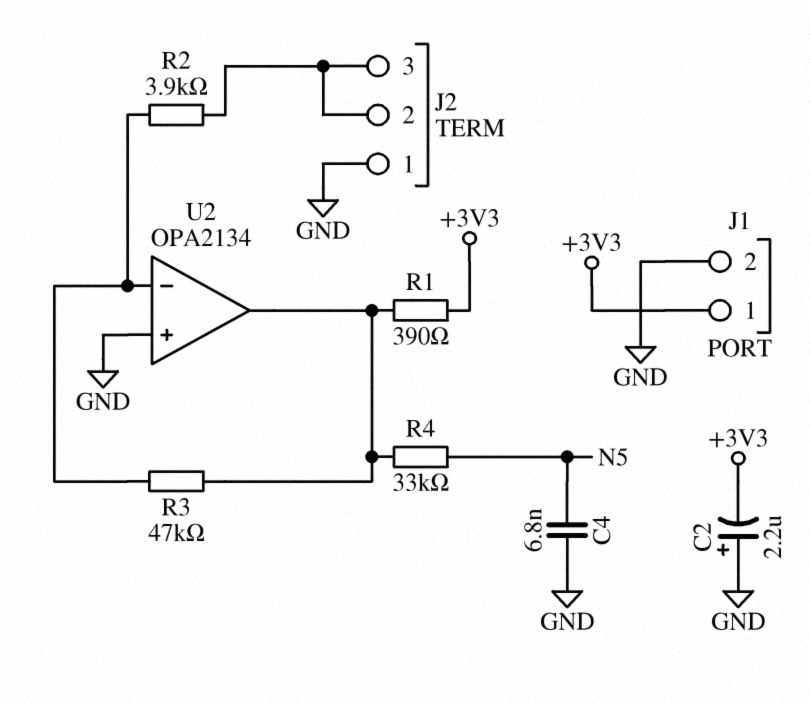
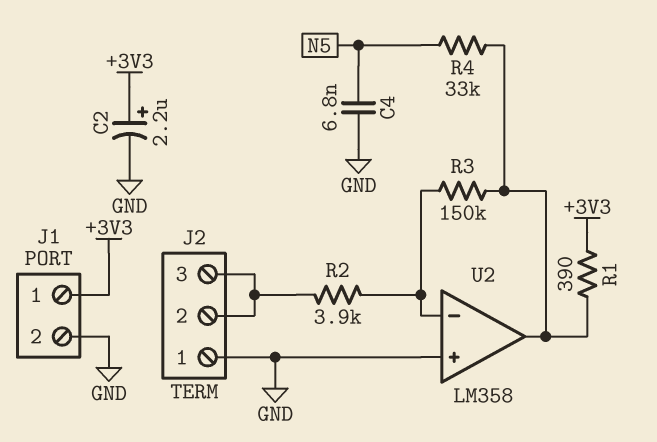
C2: 2.2uF (plus GND, minus +3V3) -> 2.2uF (plus +3V3, minus GND)
R3: 47k (U2/in-, U2/out) -> 150k (U2/in-, U2/out)
U2: OPA2134 -> LM358

